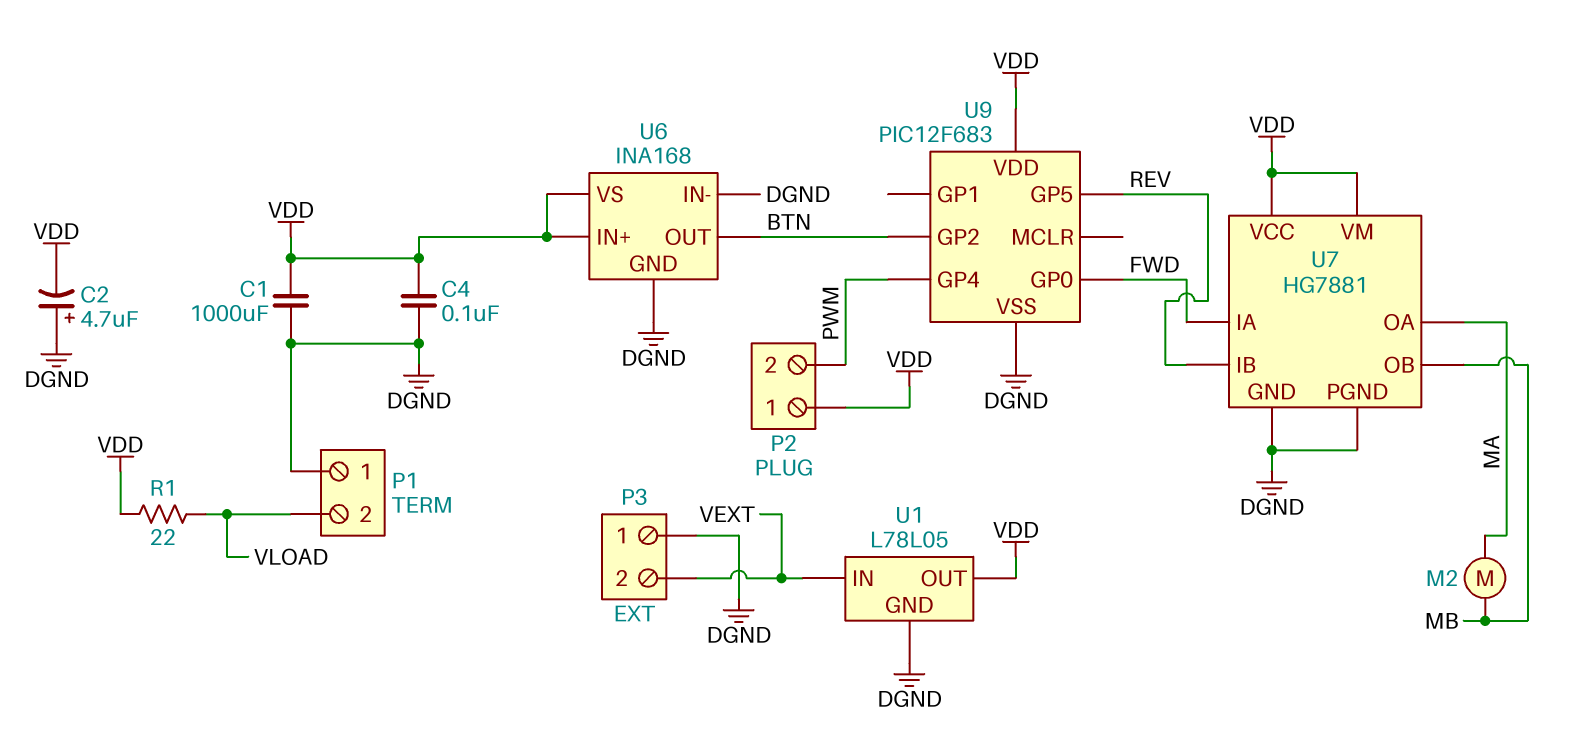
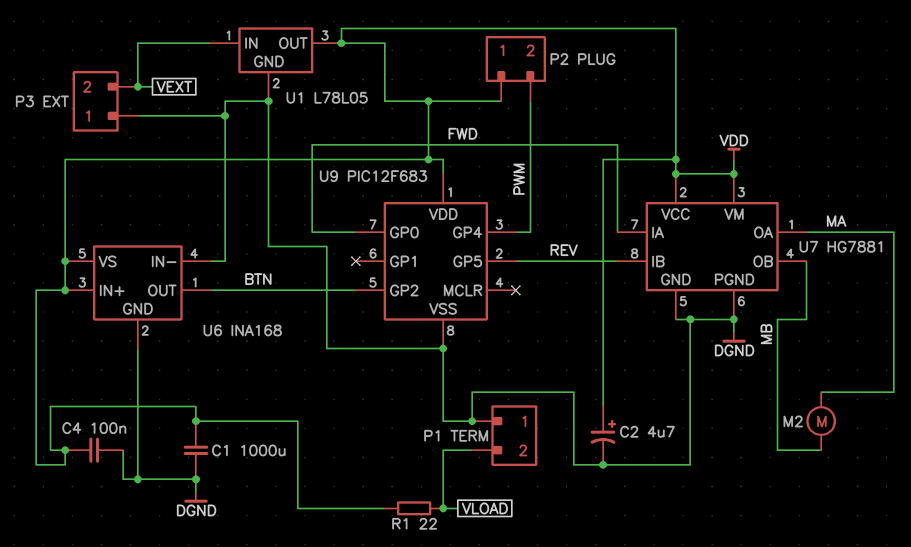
C2: 4.7uF (plus DGND, minus VDD) -> 4.7uF (plus VDD, minus DGND)

